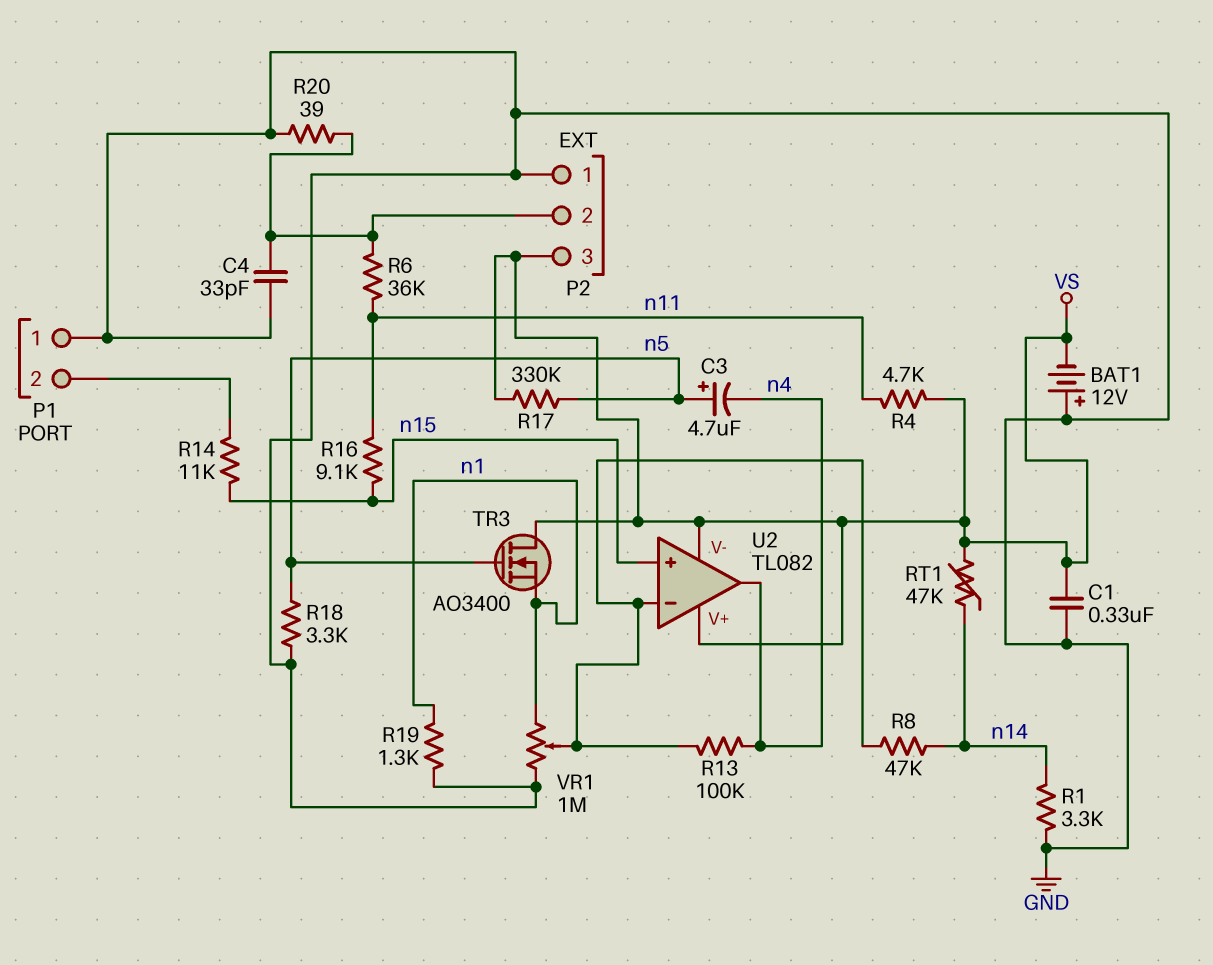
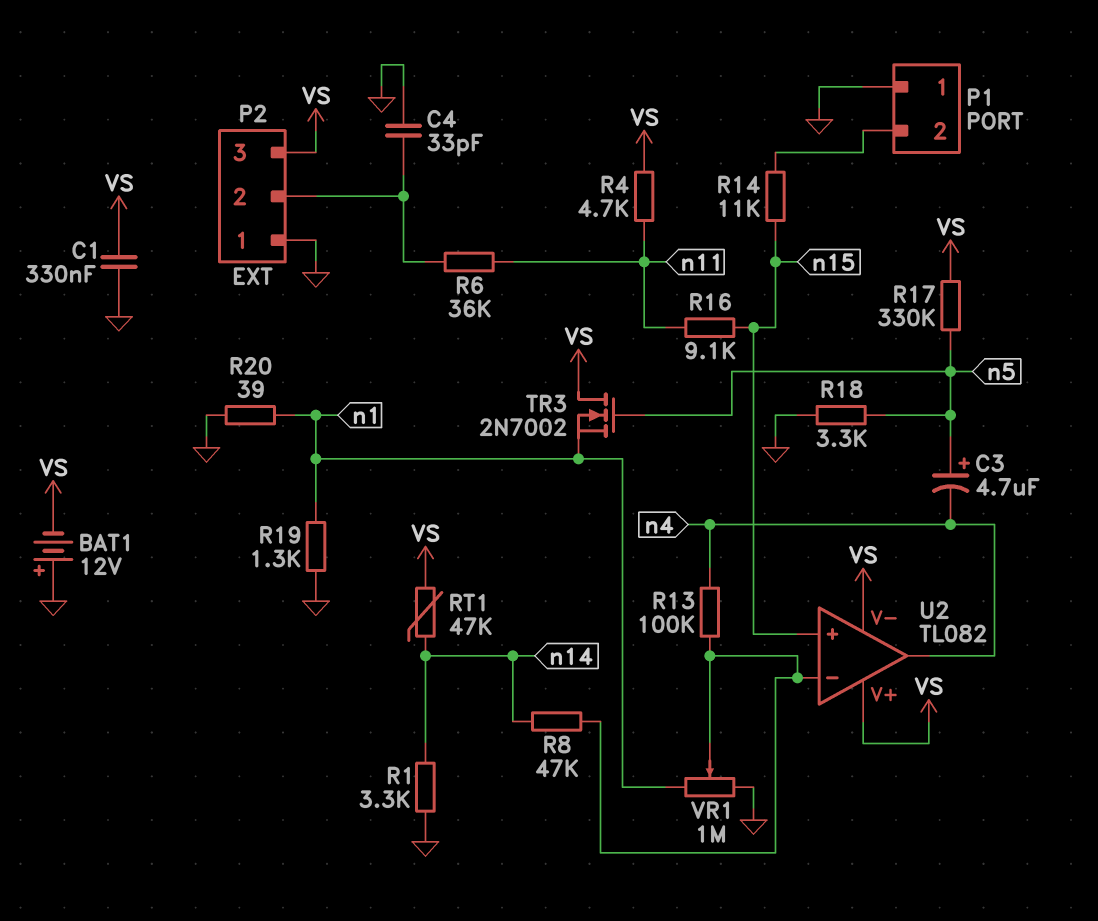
R20: 39 (GND, P2/2) -> 39 (GND, n1)
TR3: NMOS AO3400 (G n5, D VS, S n1) -> NMOS 2N7002 (G n5, D VS, S n1)

